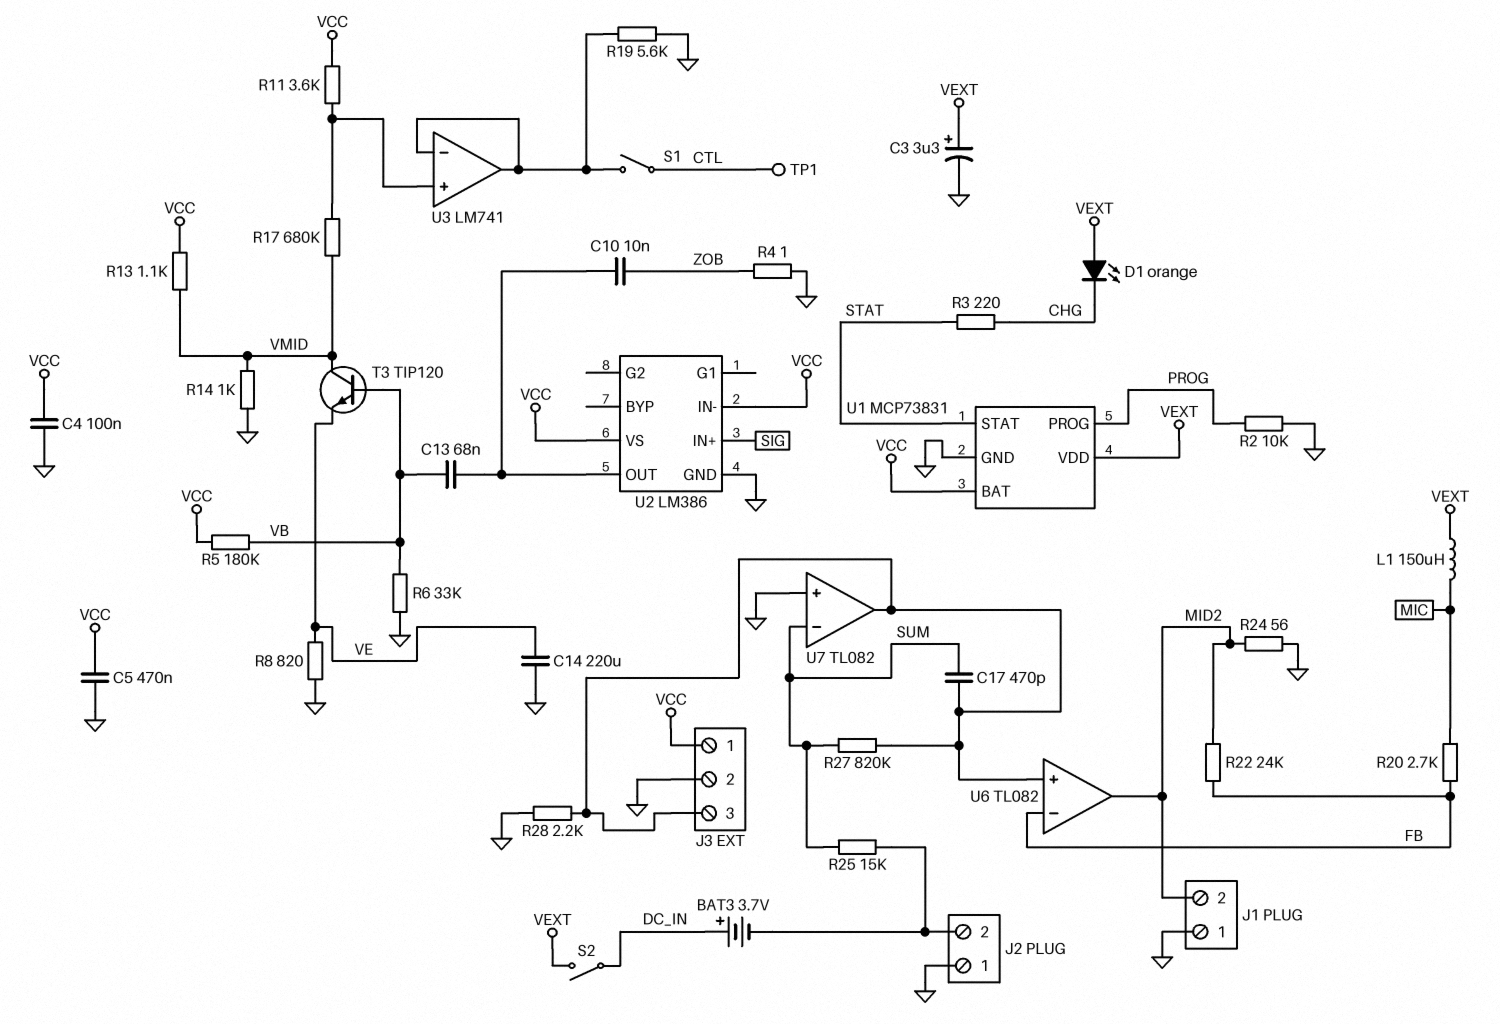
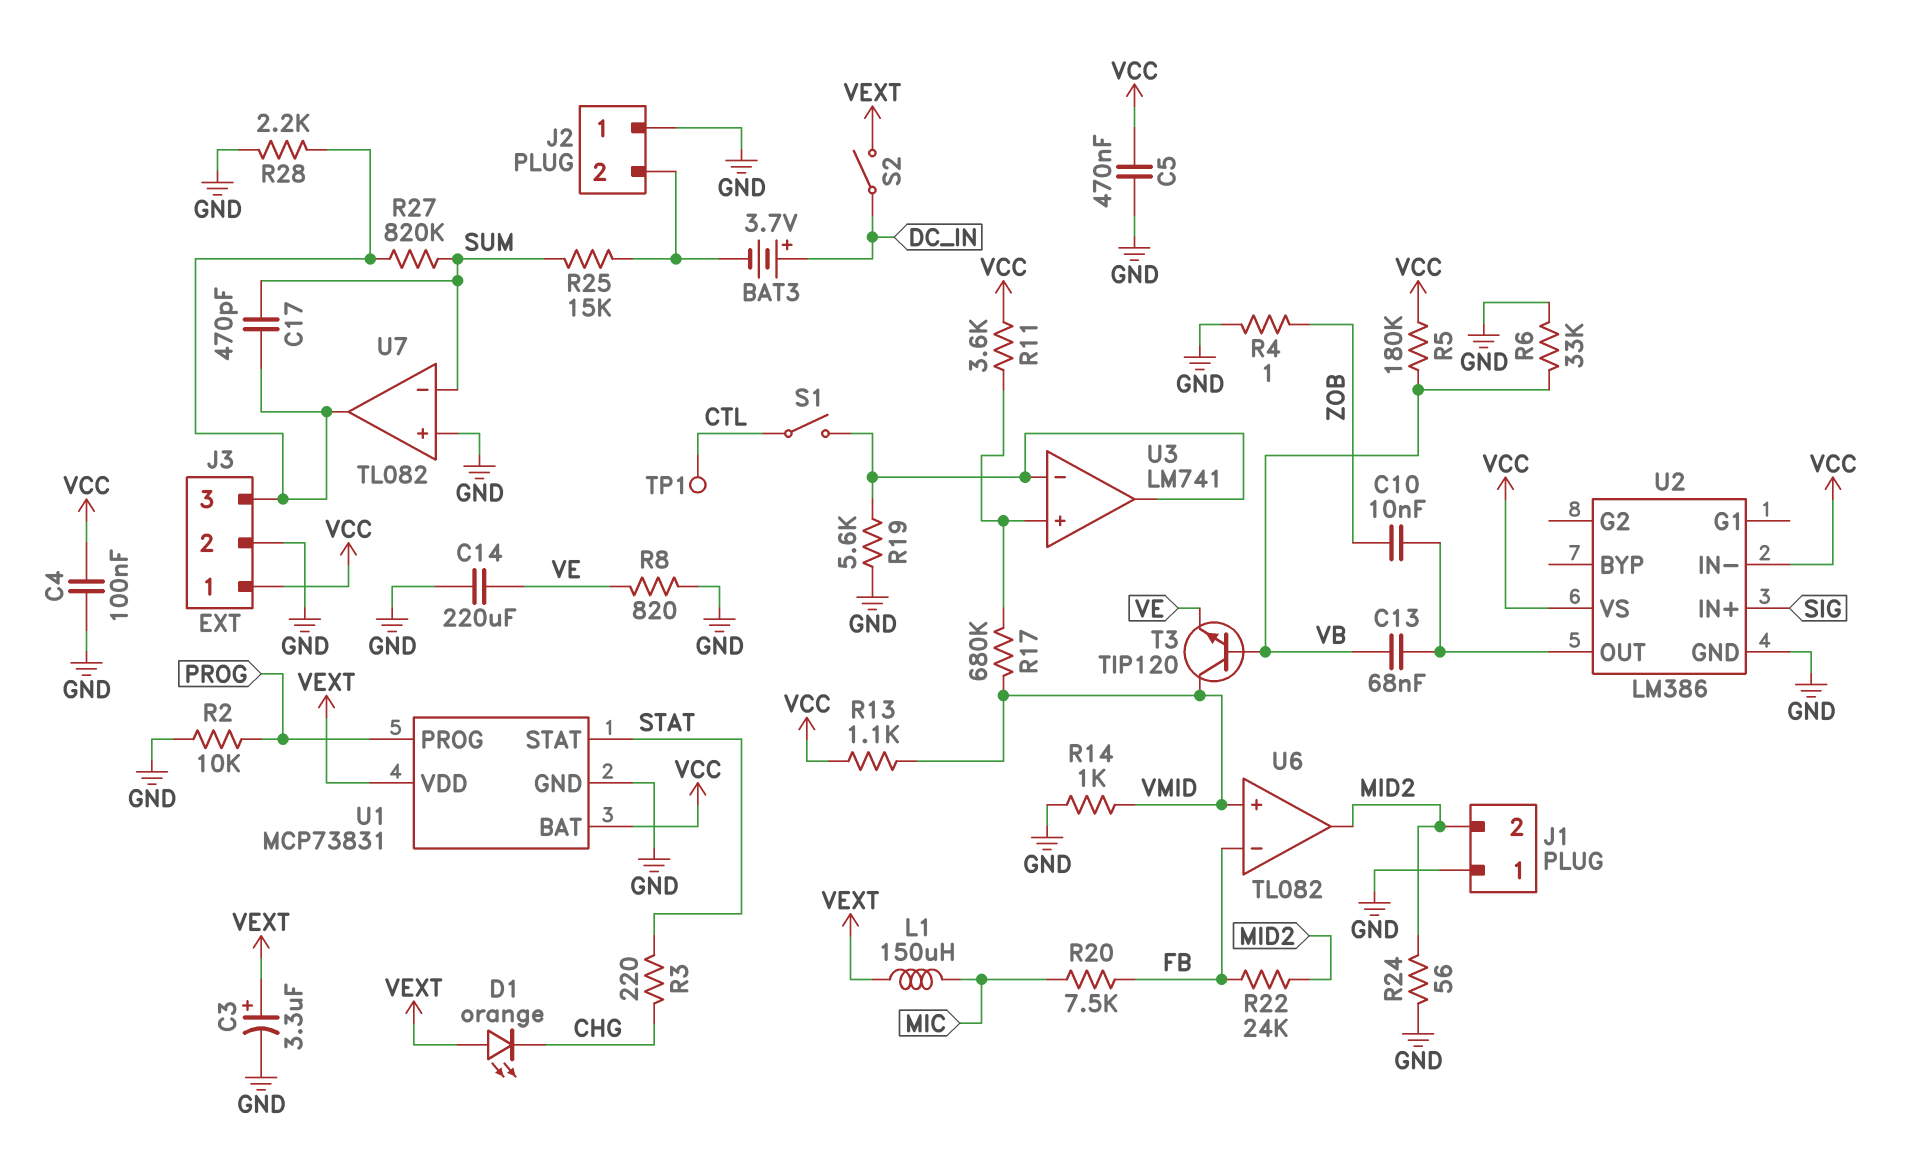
R20: 2.7k (FB, MIC) -> 7.5k (FB, MIC)
U6 pin in+: J3/3 -> VMID

